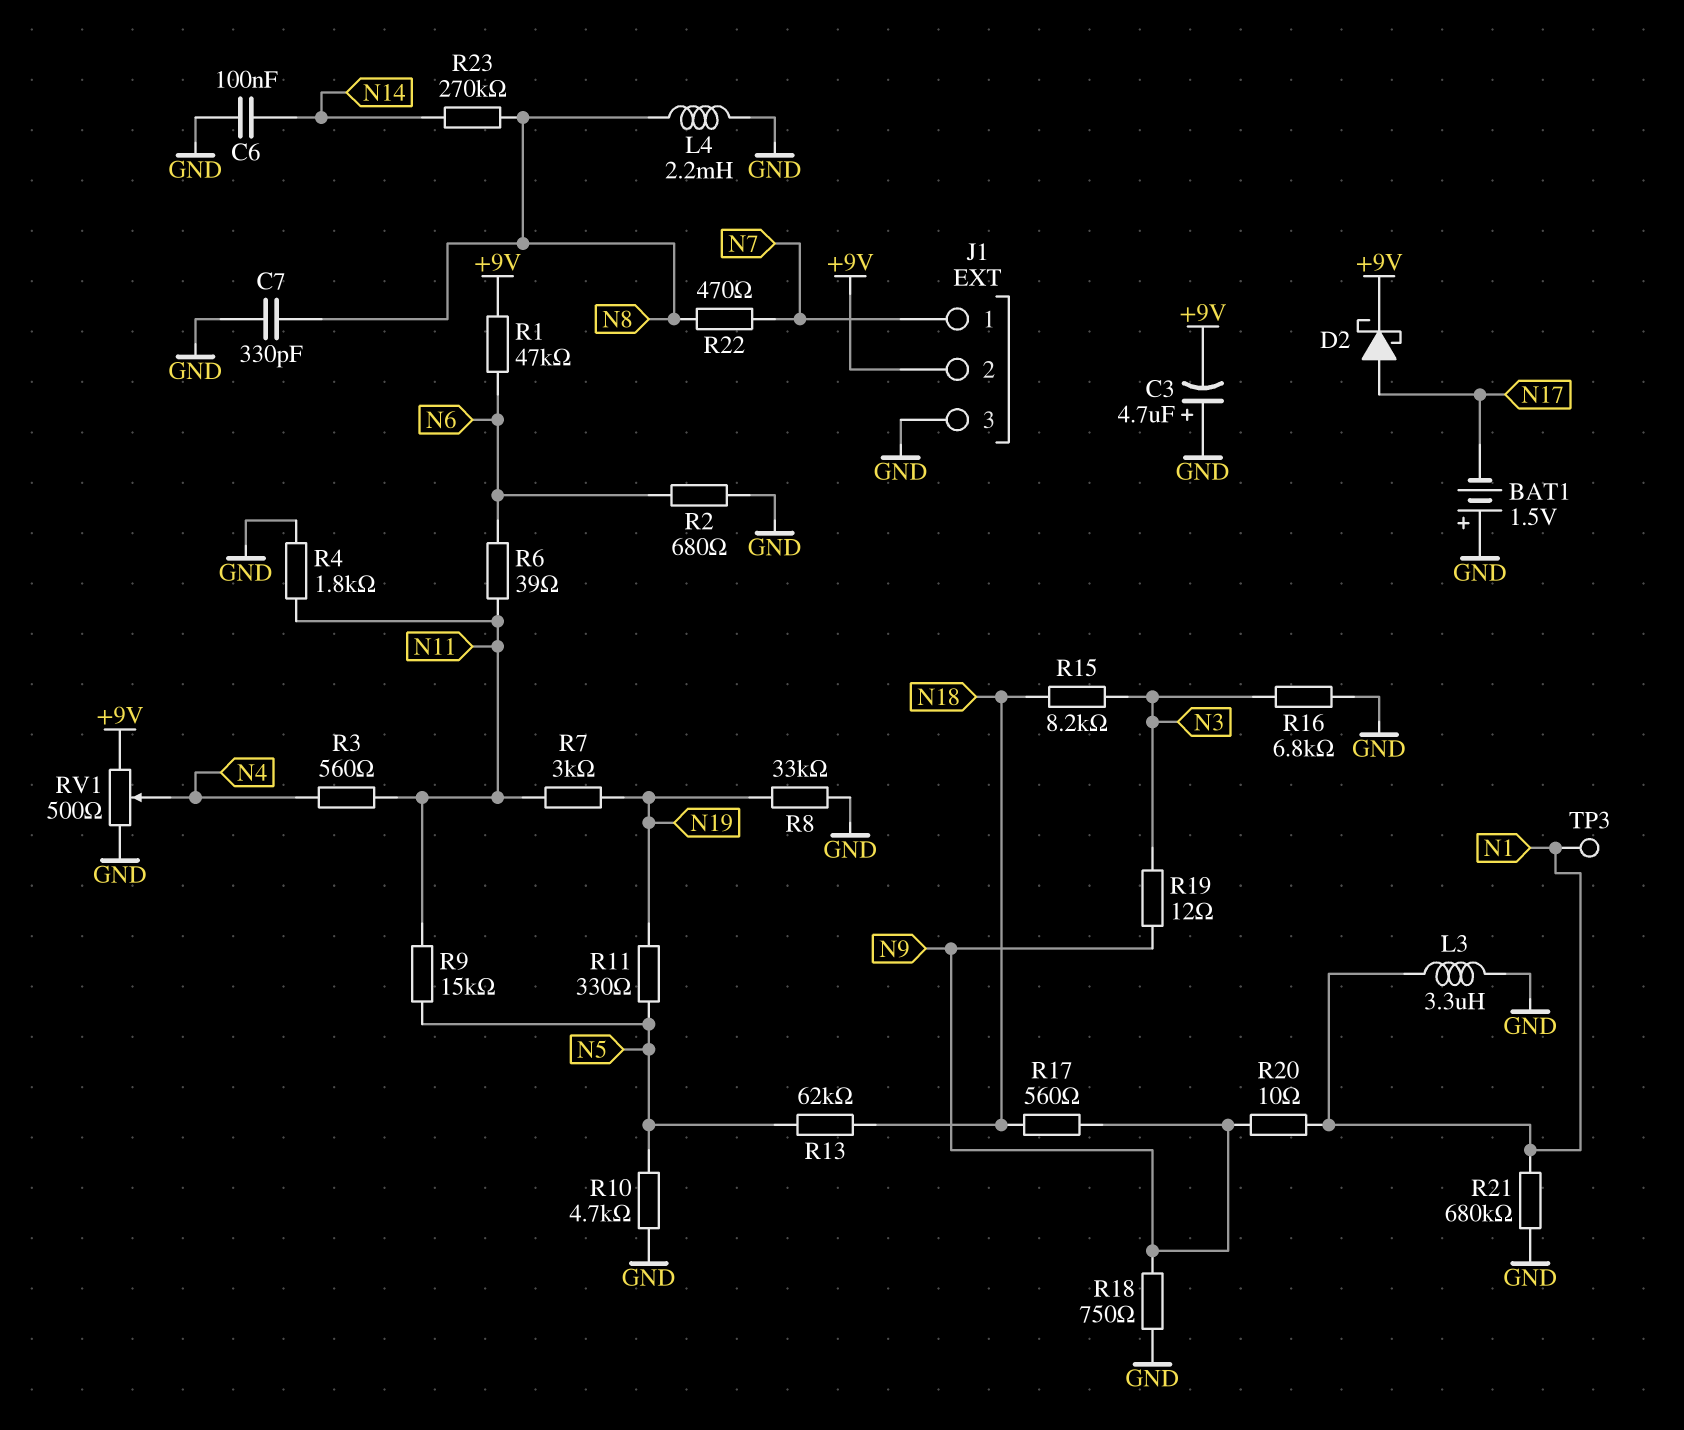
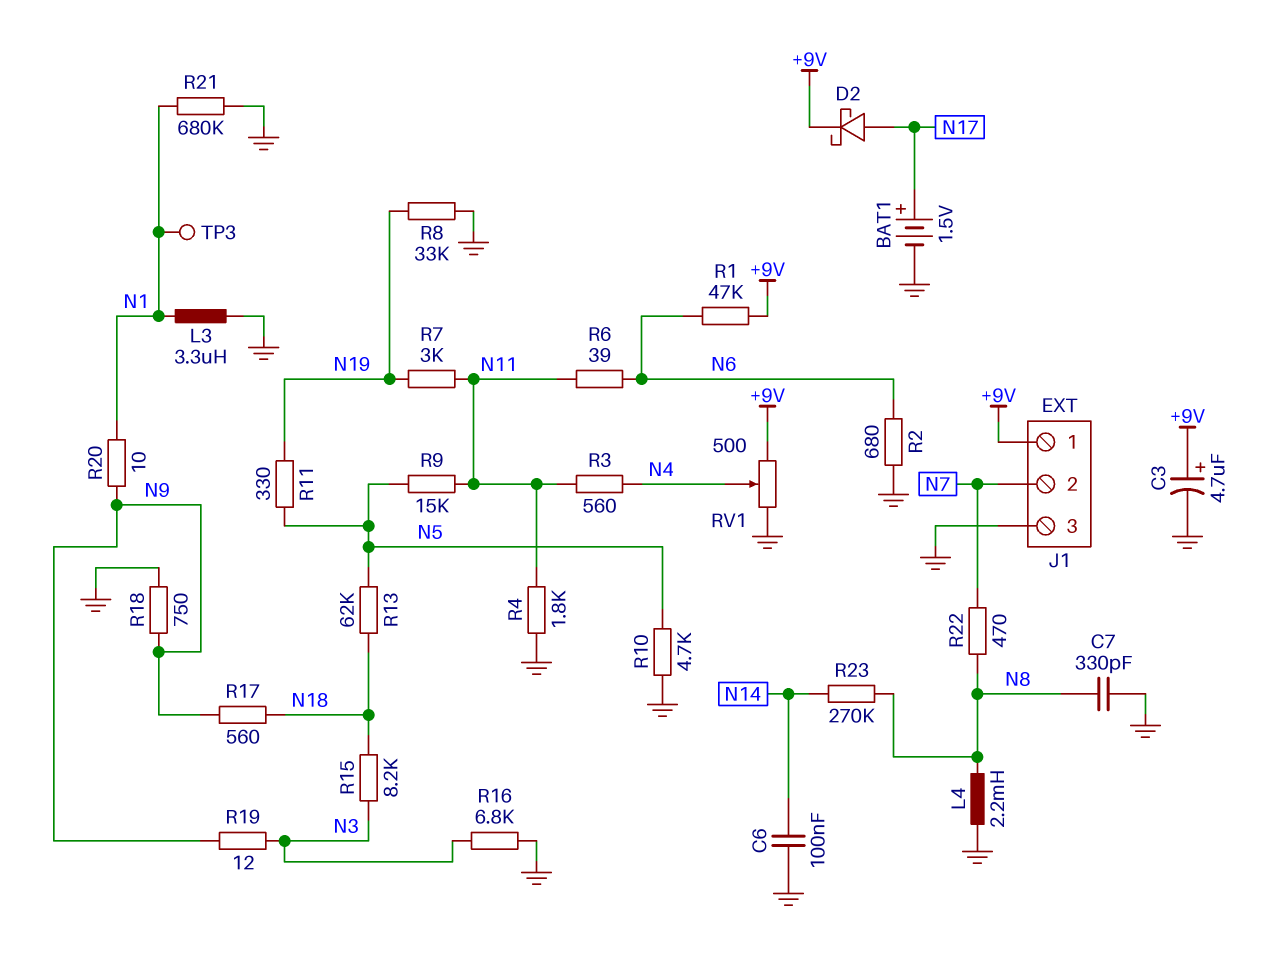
BAT1: 1.5V (plus GND, minus N17) -> 1.5V (plus N17, minus GND)
C3: 4.7uF (plus GND, minus +9V) -> 4.7uF (plus +9V, minus GND)
J1 pin 1: N7 -> +9V
J1 pin 2: +9V -> N7

